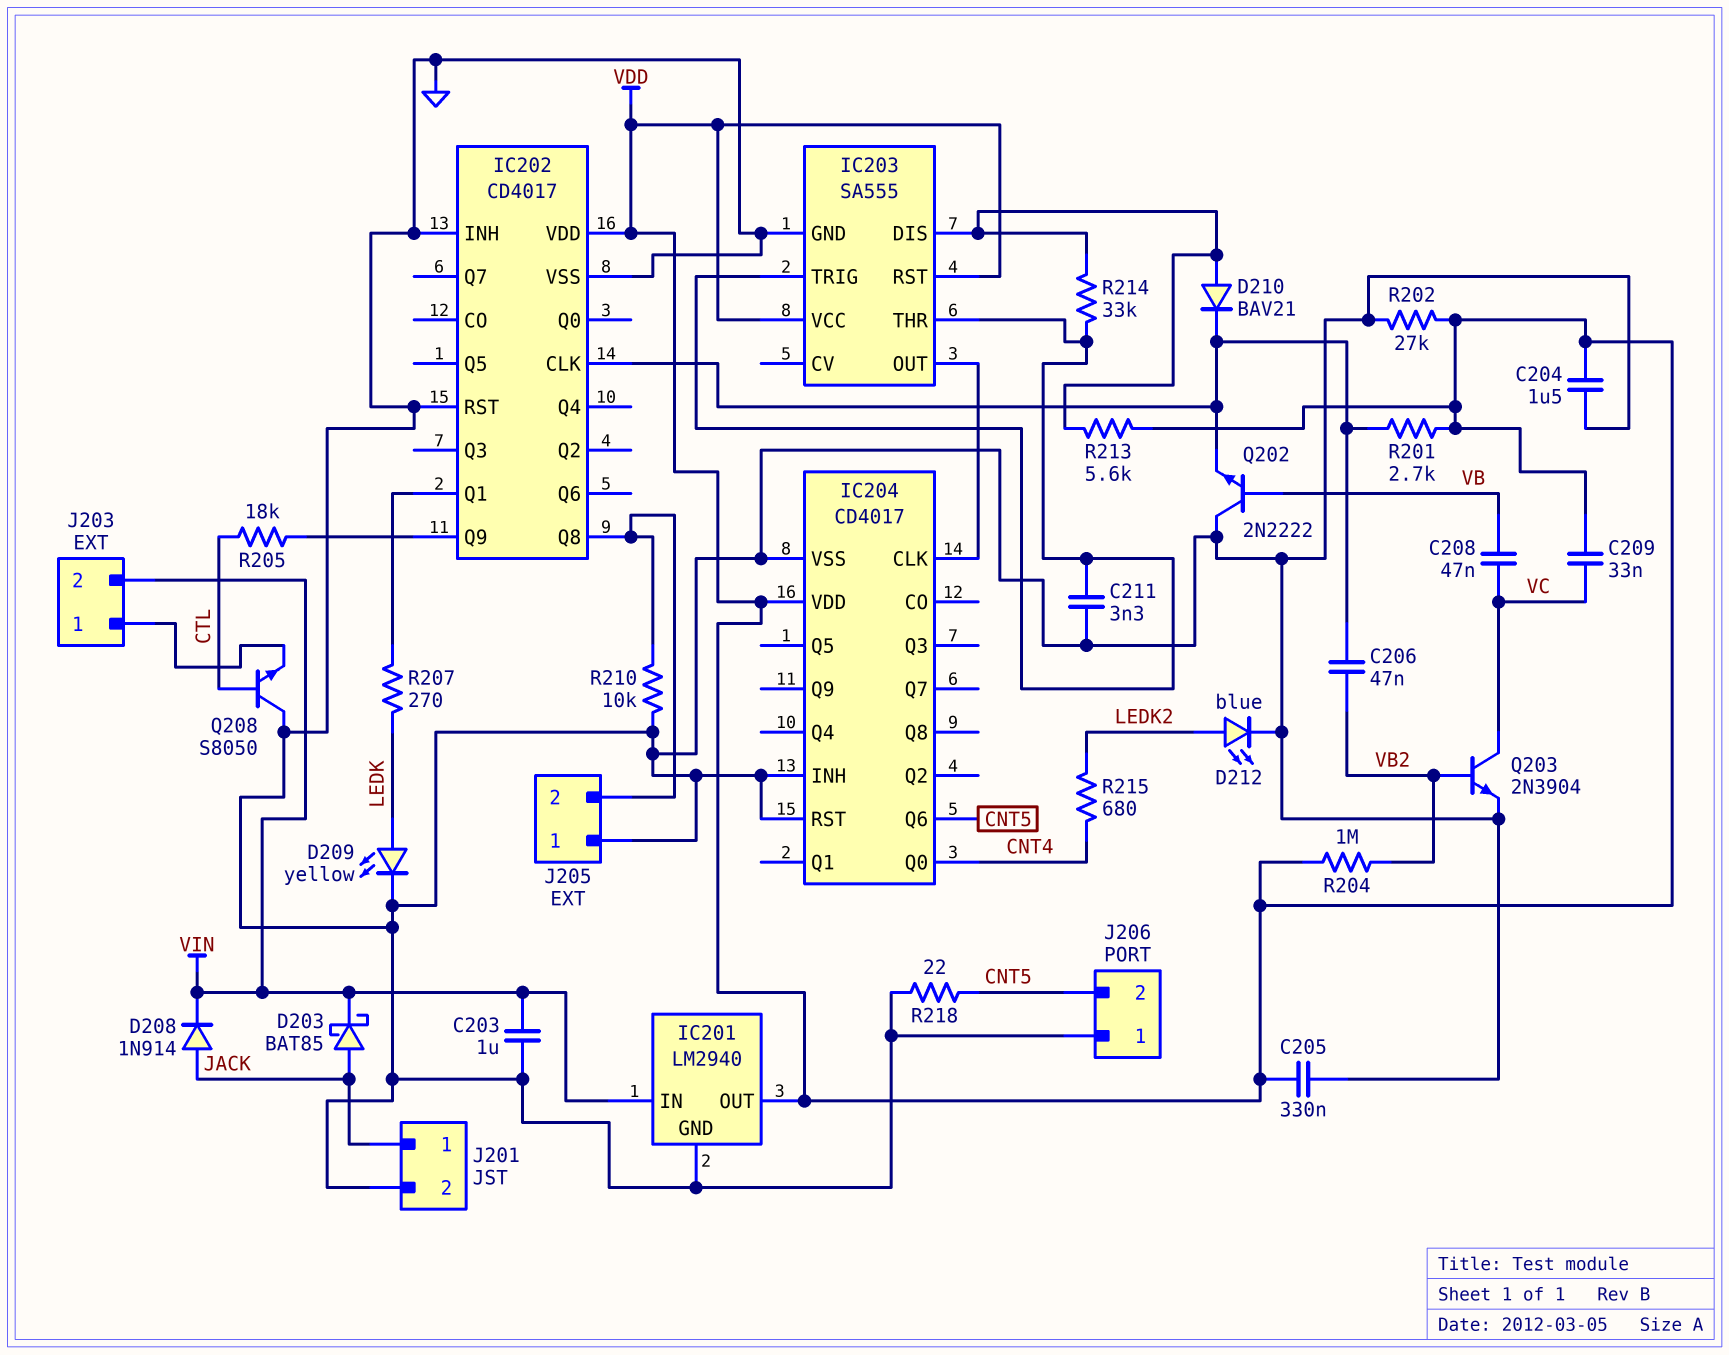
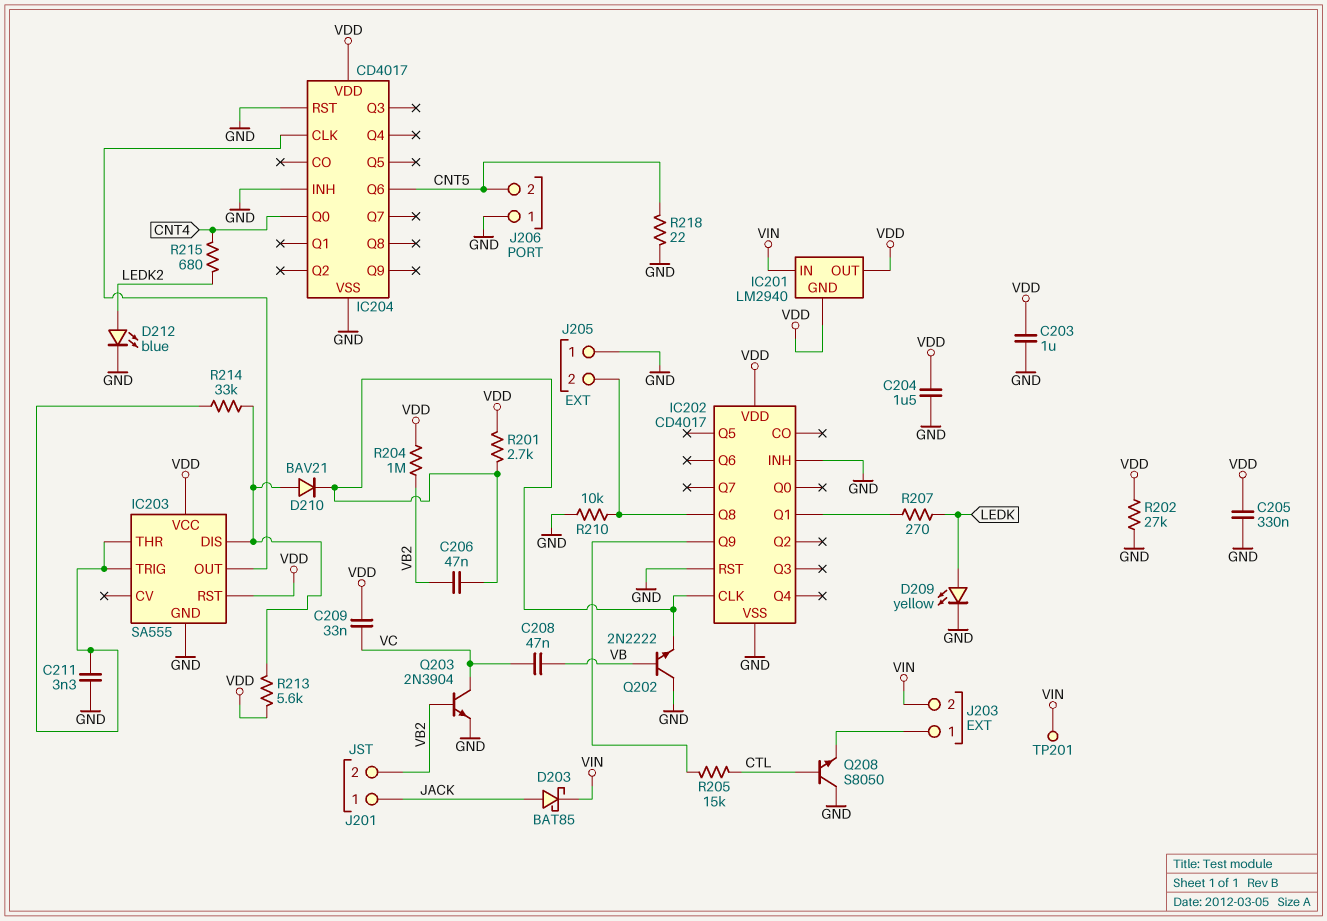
C203: 1uF (GND, VIN) -> 1uF (GND, VDD)
D208: diode 1N914 (A JACK, K VIN) -> none
IC201 pin GND: GND -> VDD
J201 pin 2: GND -> VB2
R205: 18k (CTL, IC202/Q9) -> 15k (CTL, IC202/Q9)
TP201: none -> test point (VIN)

